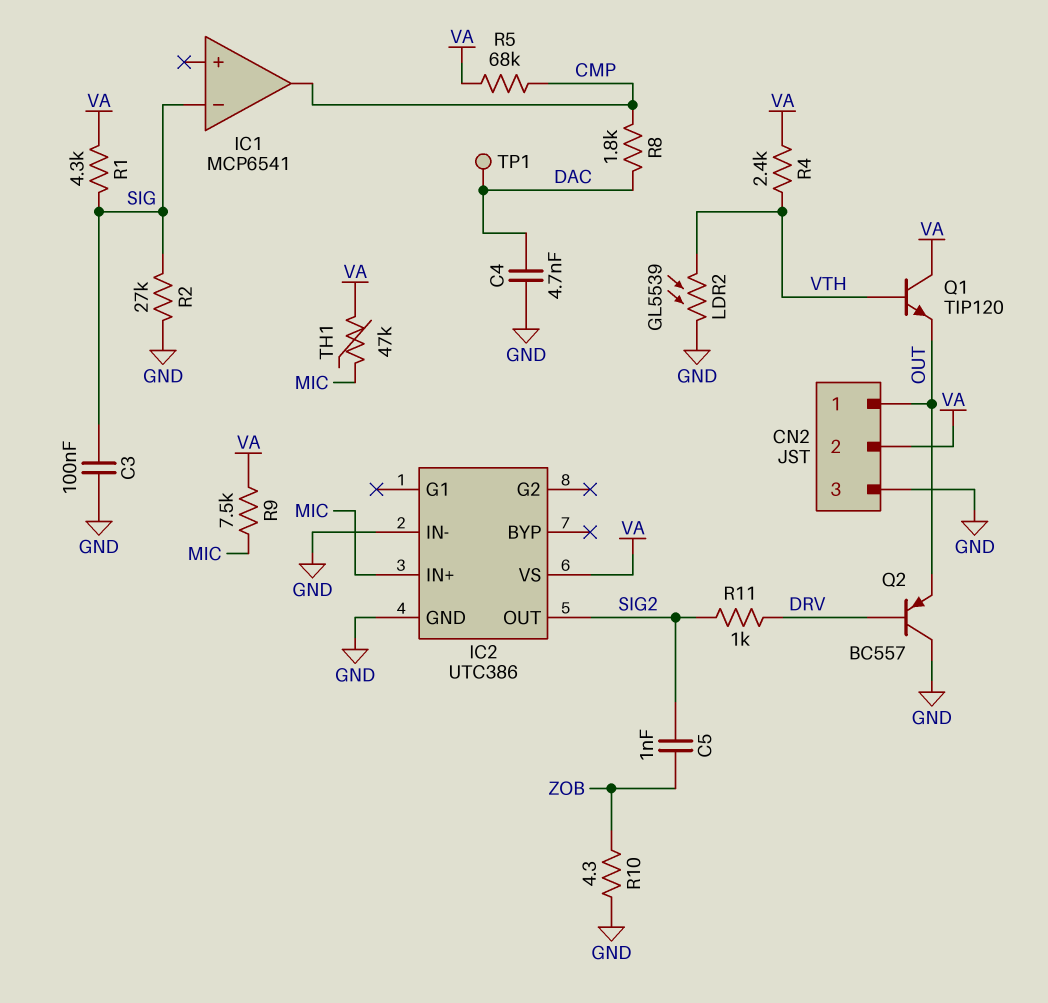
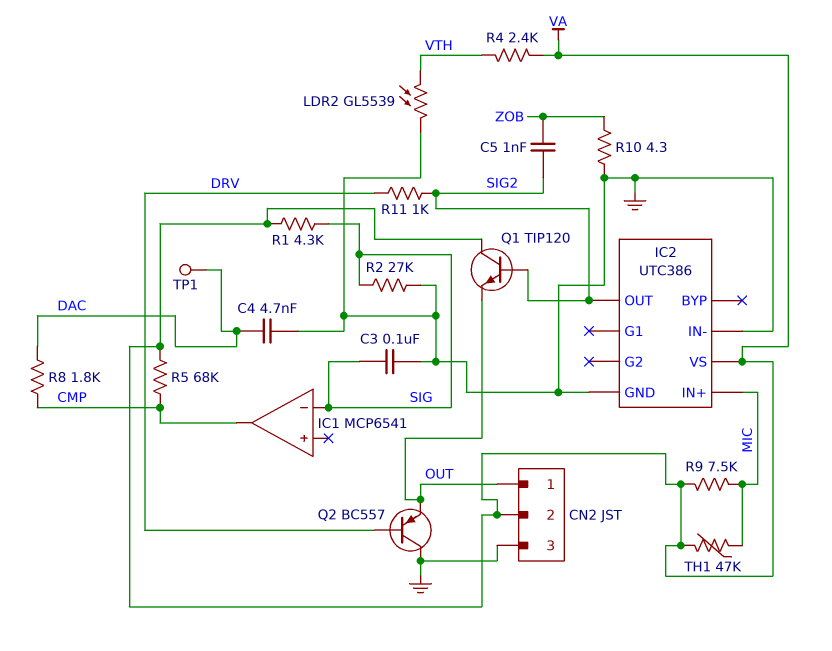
Q1: NPN TIP120 (B VTH, C VA, E OUT) -> NPN TIP120 (B SIG2, C VA, E OUT)

